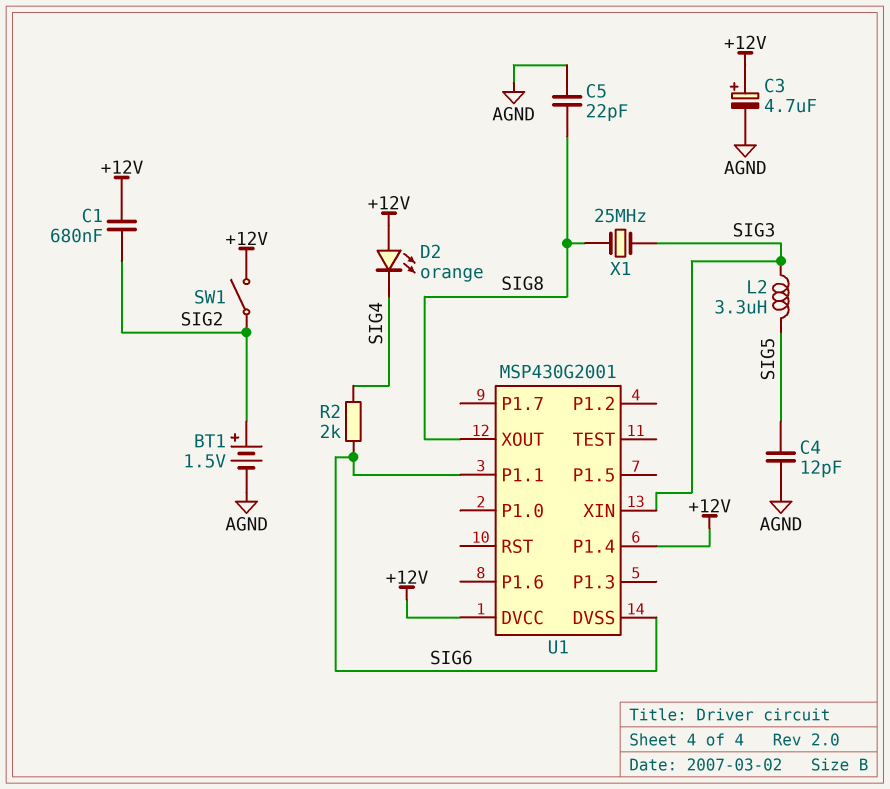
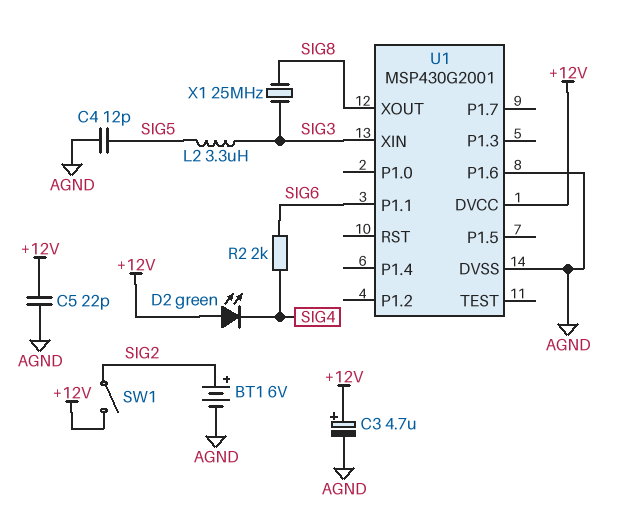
BT1: 1.5V (plus SIG2, minus AGND) -> 6V (plus SIG2, minus AGND)
C1: 680nF (+12V, SIG2) -> none
C5: 22pF (AGND, SIG8) -> 22pF (+12V, AGND)
D2: LED orange (A +12V, K SIG4) -> LED green (A +12V, K SIG4)
U1 pin DVSS: SIG6 -> AGND
U1 pin P1.4: +12V -> none
U1 pin P1.6: none -> AGND

